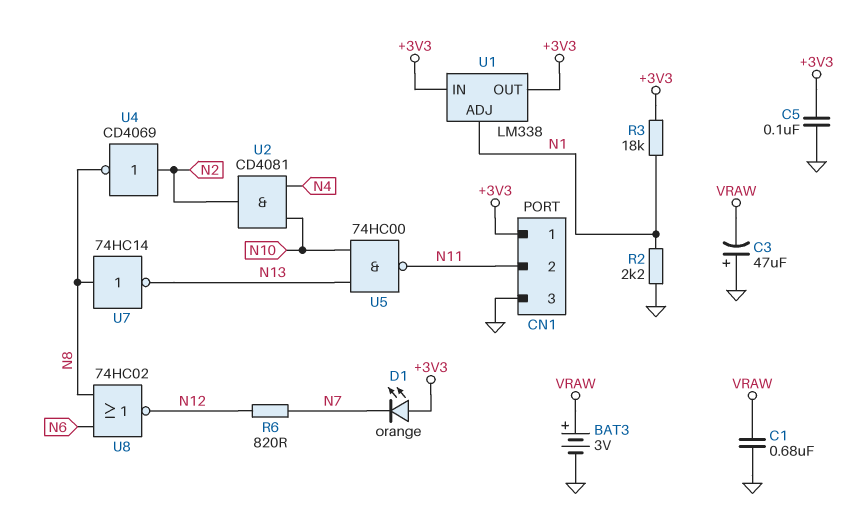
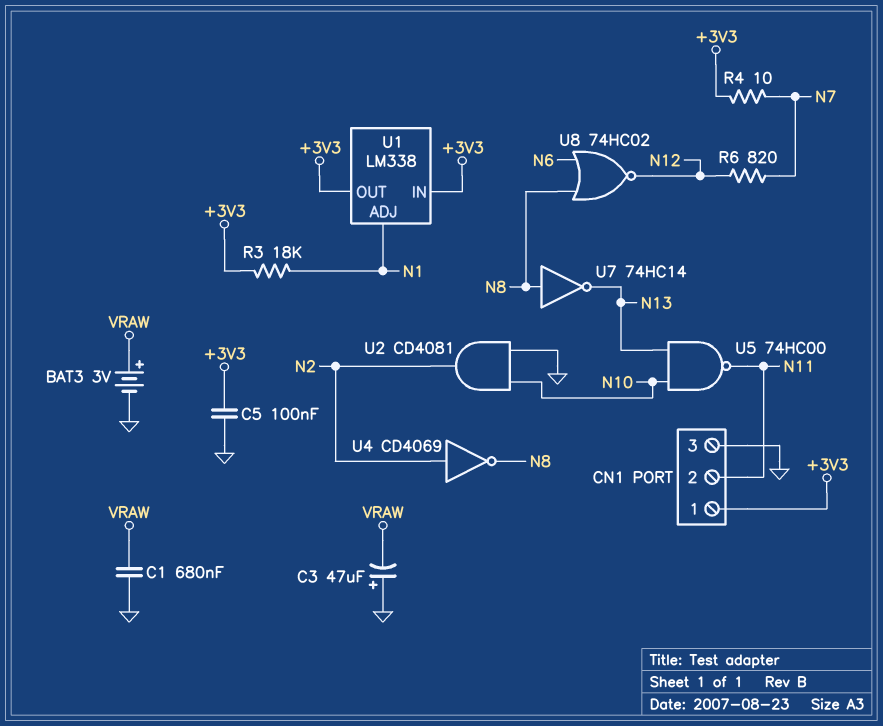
D1: LED orange (A +3V3, K N7) -> none
R2: 2.2k (GND, N1) -> none
R4: none -> 10 (+3V3, N7)
U2: AND CD4081 (in N4, in N10, out N2) -> AND CD4081 (in GND, in N10, out N2)

